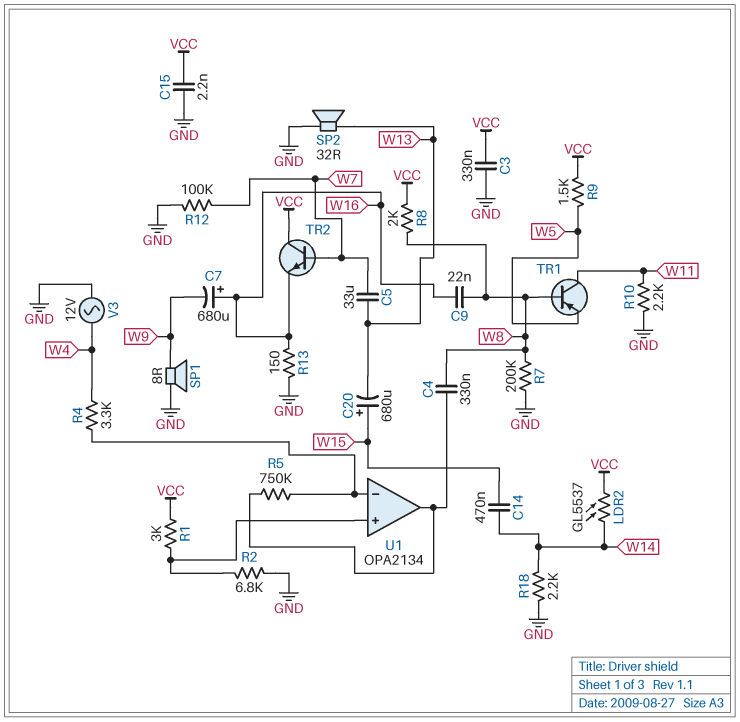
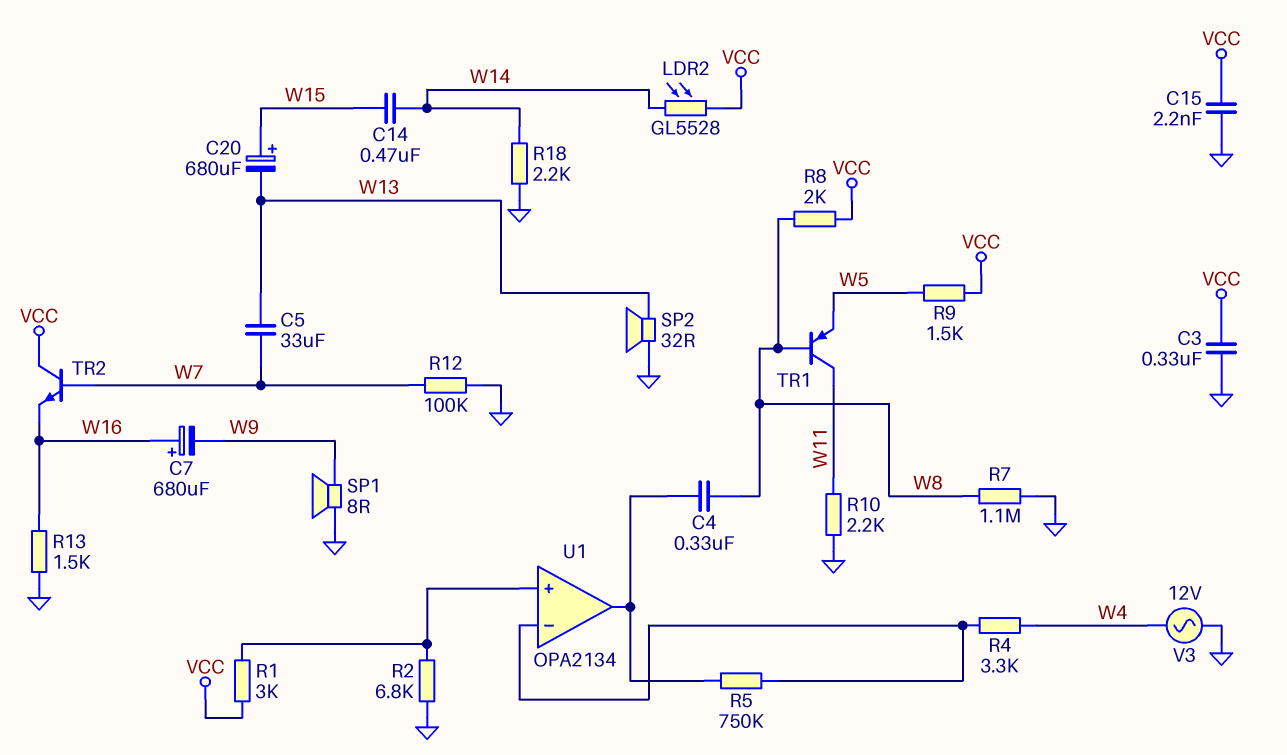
C9: 22nF (W8, W16) -> none
LDR2: GL5537 (VCC, W14) -> GL5528 (VCC, W14)
R7: 200k (GND, W8) -> 1.1M (GND, W8)
R13: 150 (GND, W16) -> 1.5k (GND, W16)

